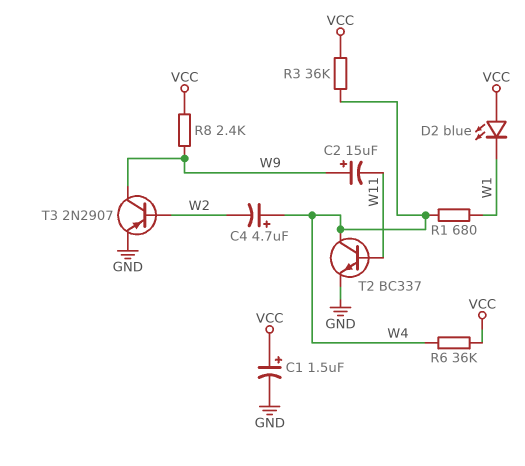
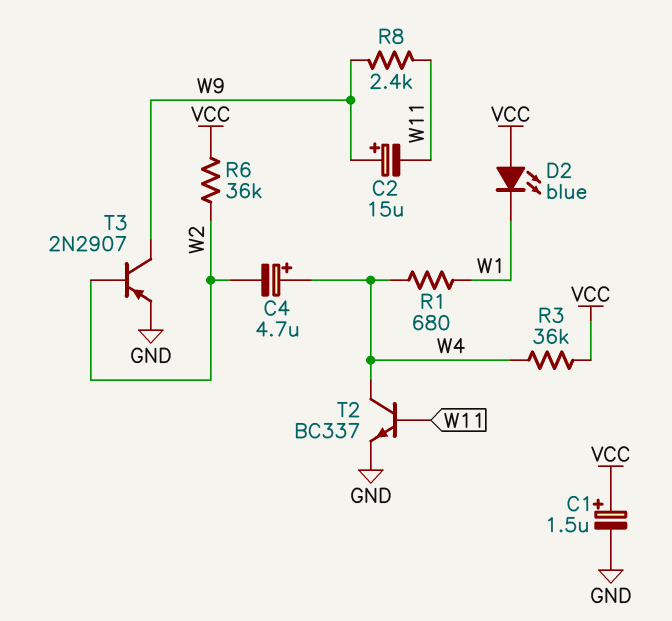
R6: 36k (VCC, W4) -> 36k (VCC, W2)
R8: 2.4k (VCC, W9) -> 2.4k (W9, W11)

